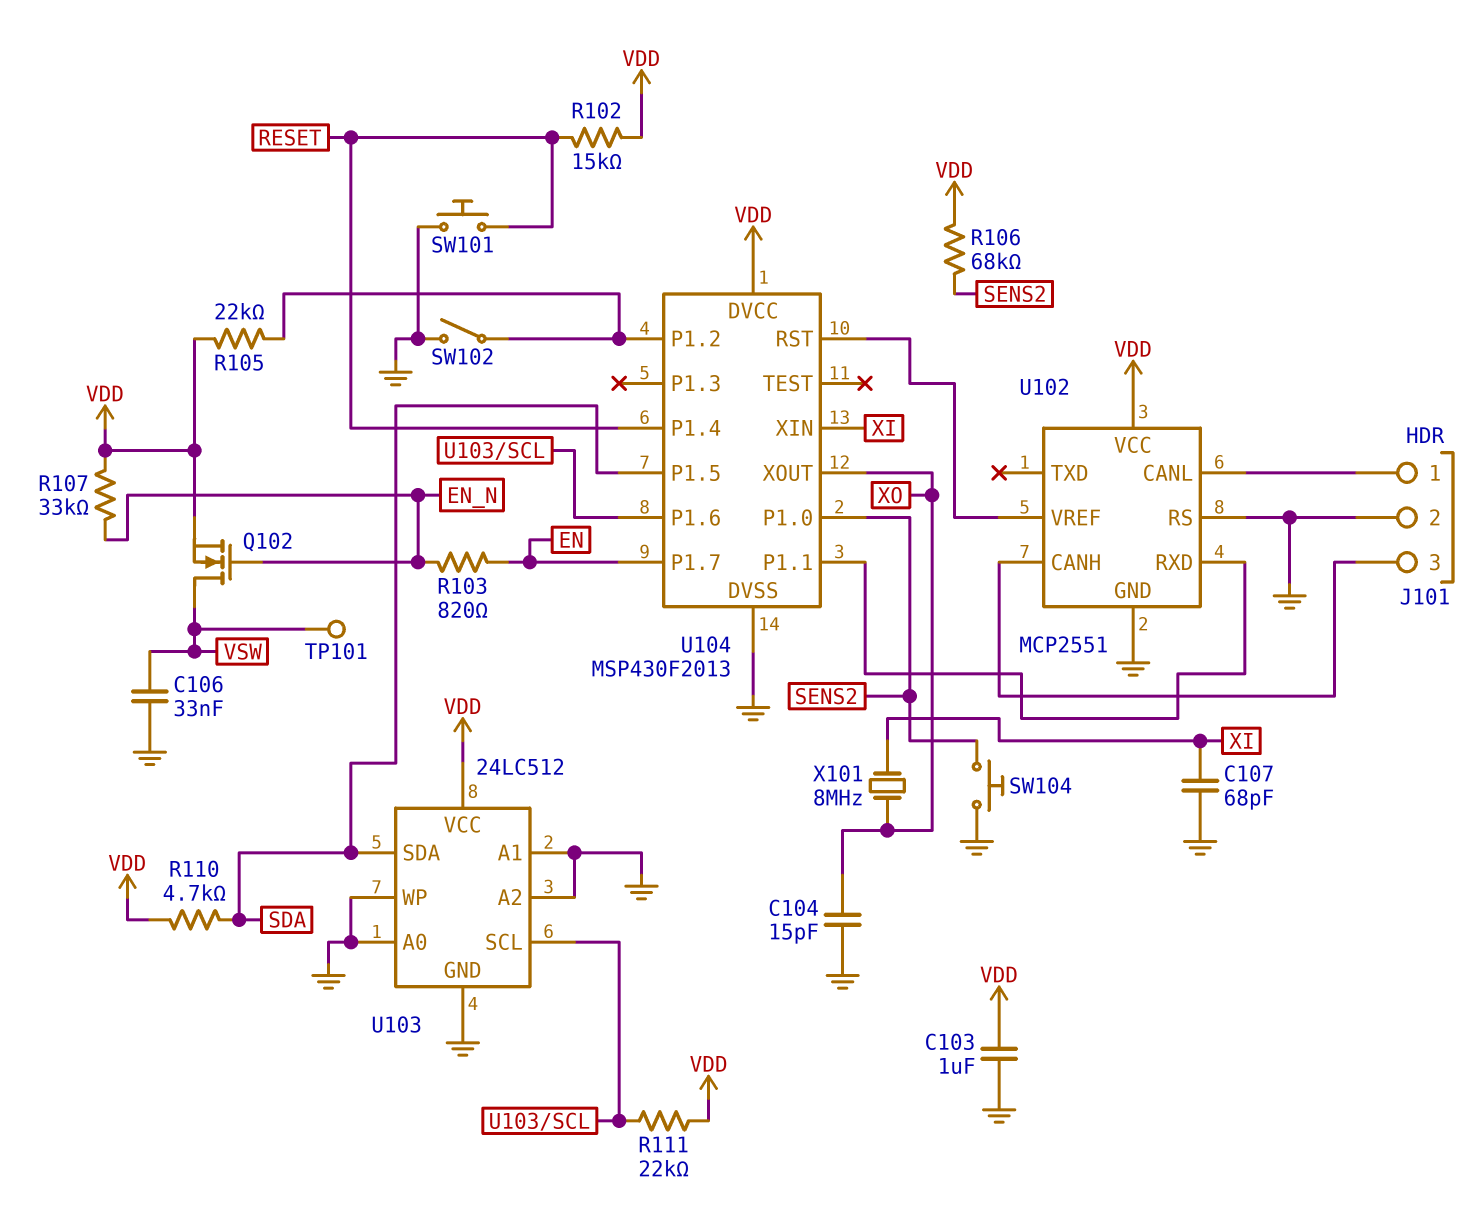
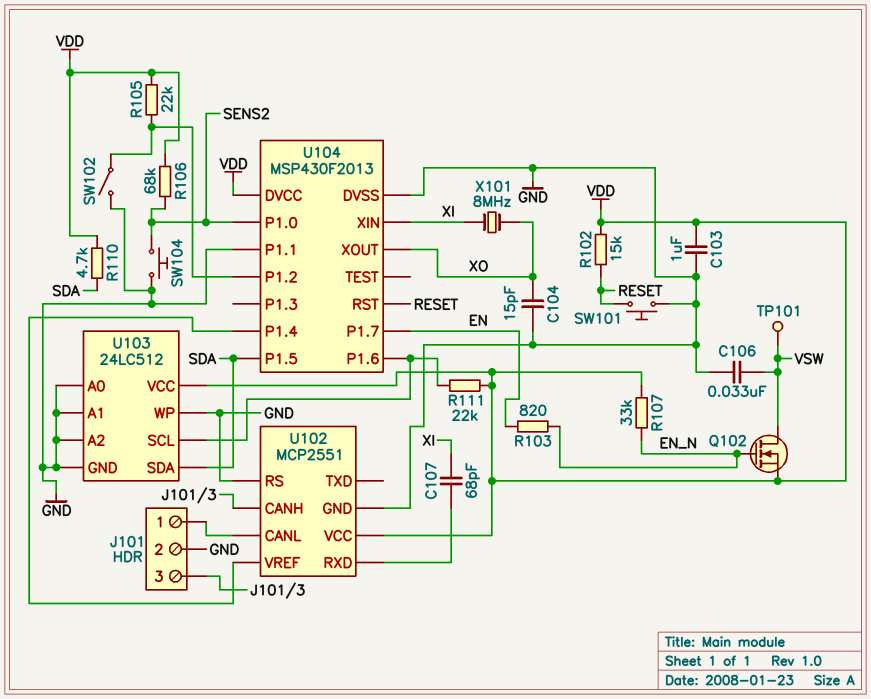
C107: 68pF (GND, XI) -> 68pF (U102/RXD, XI)
U104 pin P1.1: U102/RXD -> GND
U104 pin P1.4: RESET -> U102/VREF
U104 pin RST: U102/VREF -> RESET

